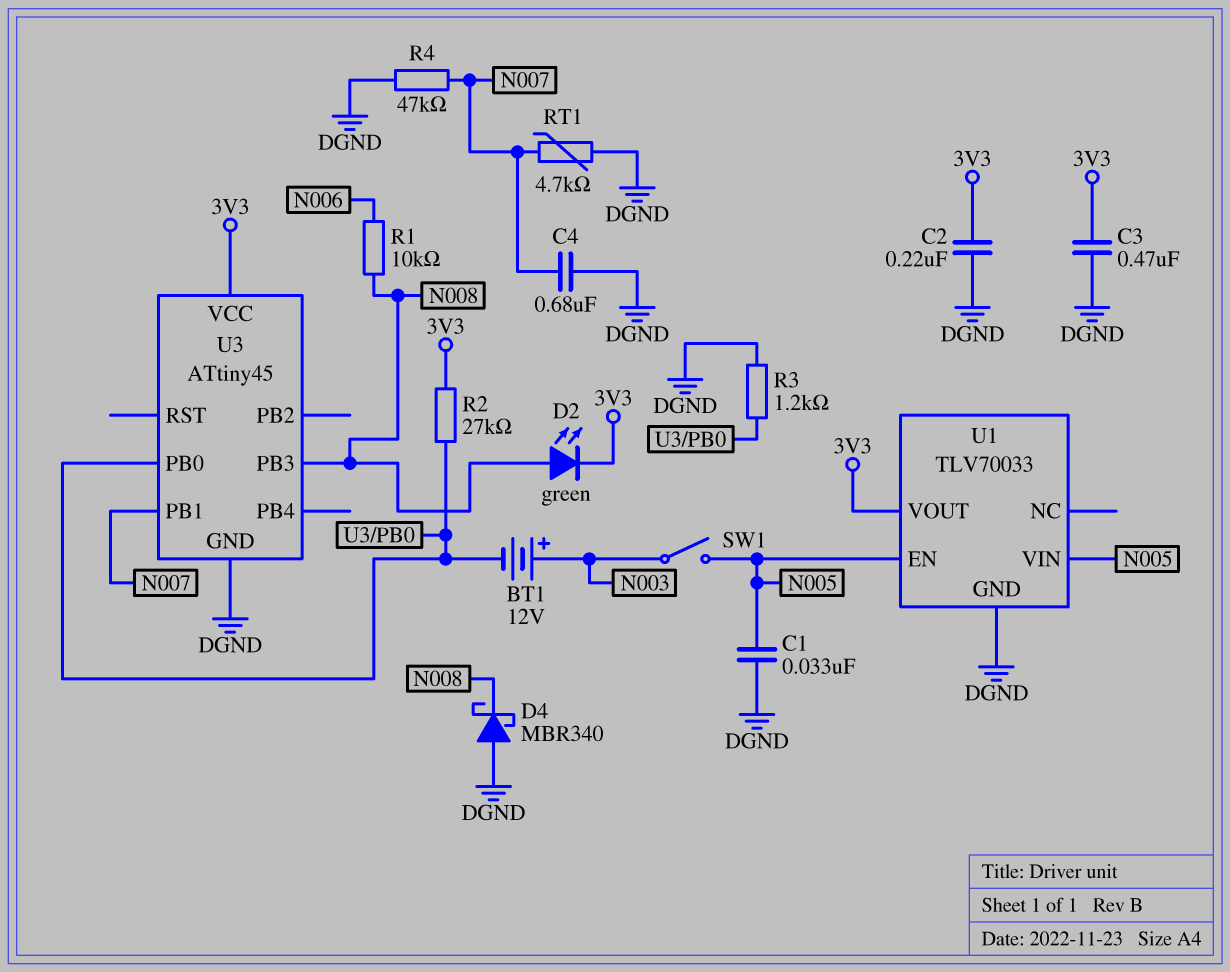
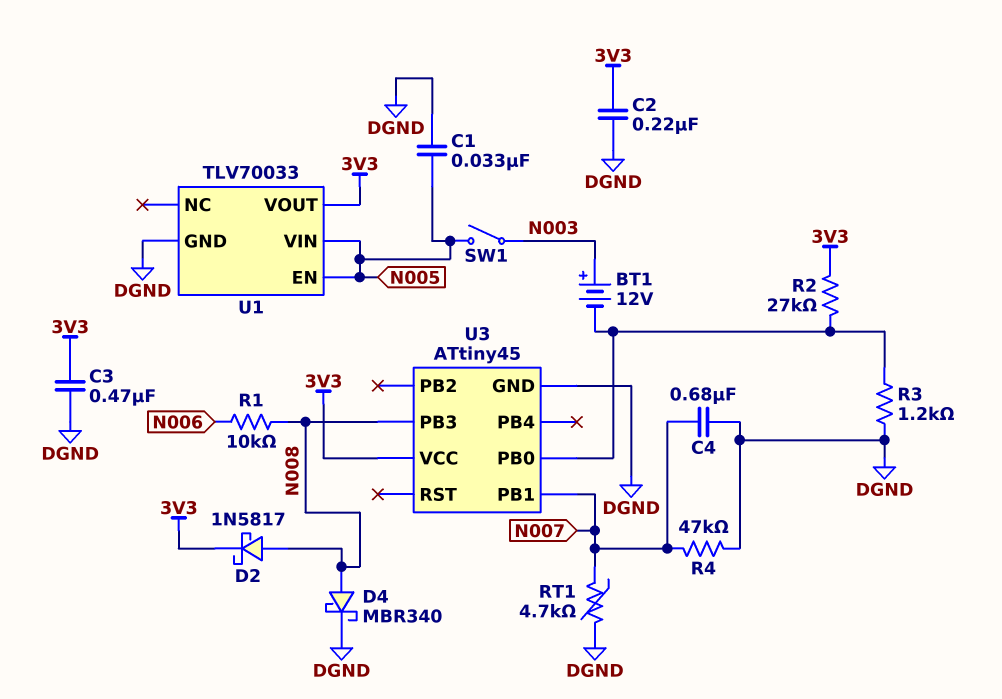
D2: LED green (A N008, K 3V3) -> schottky 1N5817 (A N008, K 3V3)
D4: schottky MBR340 (A DGND, K N008) -> schottky MBR340 (A N008, K DGND)

